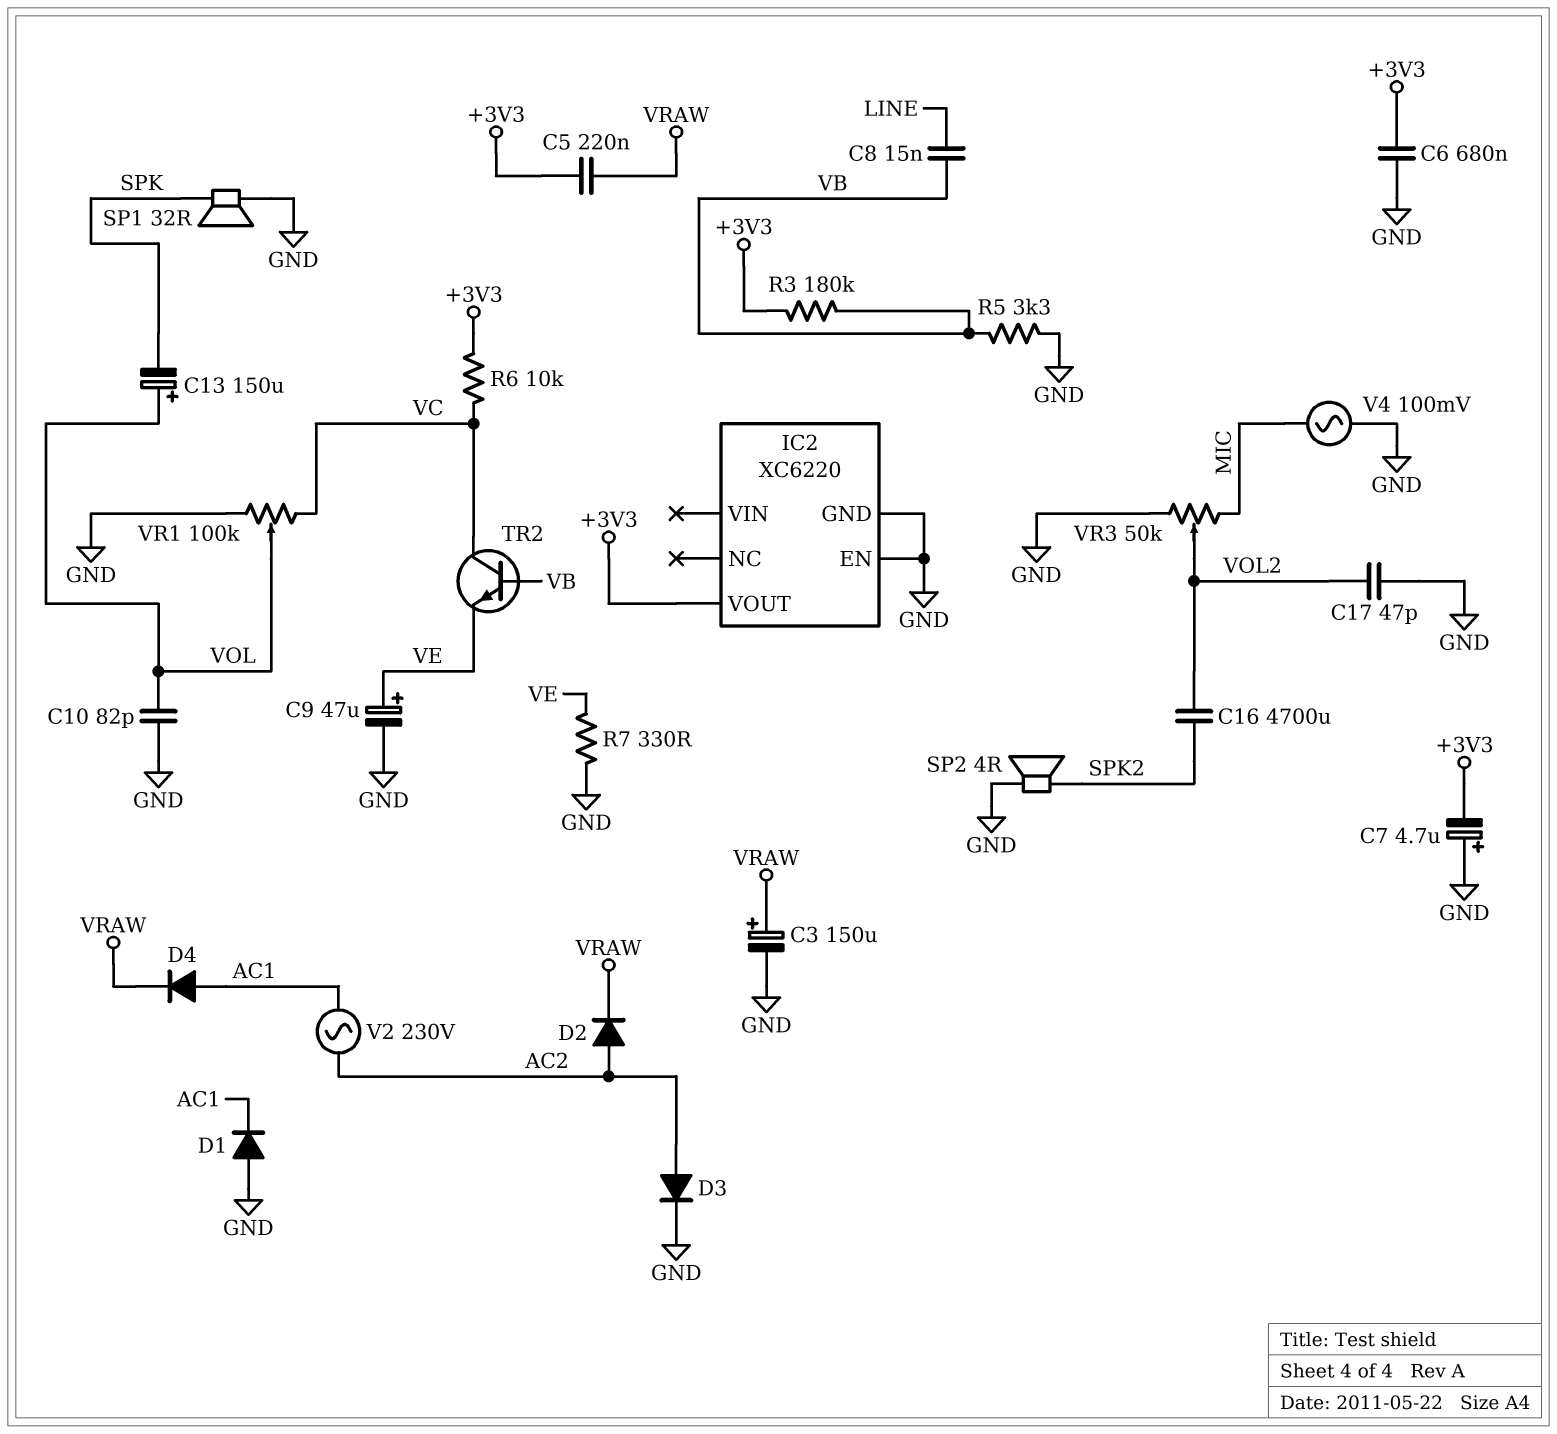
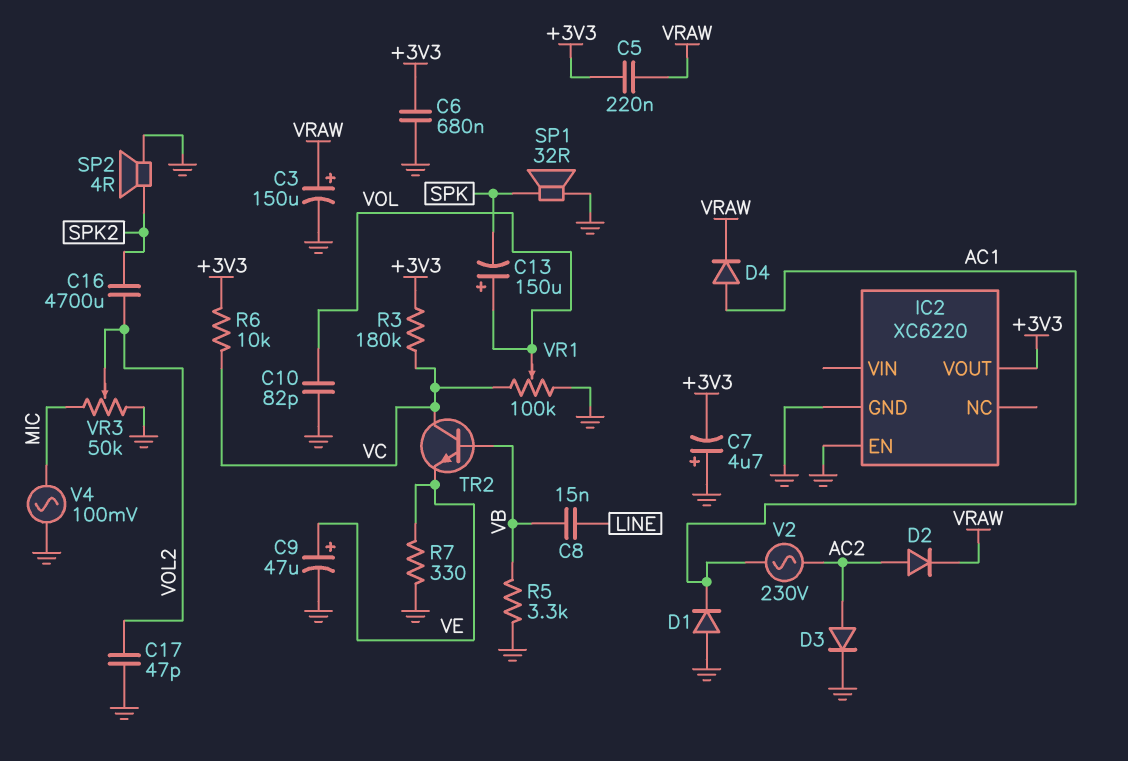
R3: 180k (+3V3, VB) -> 180k (+3V3, VC)

